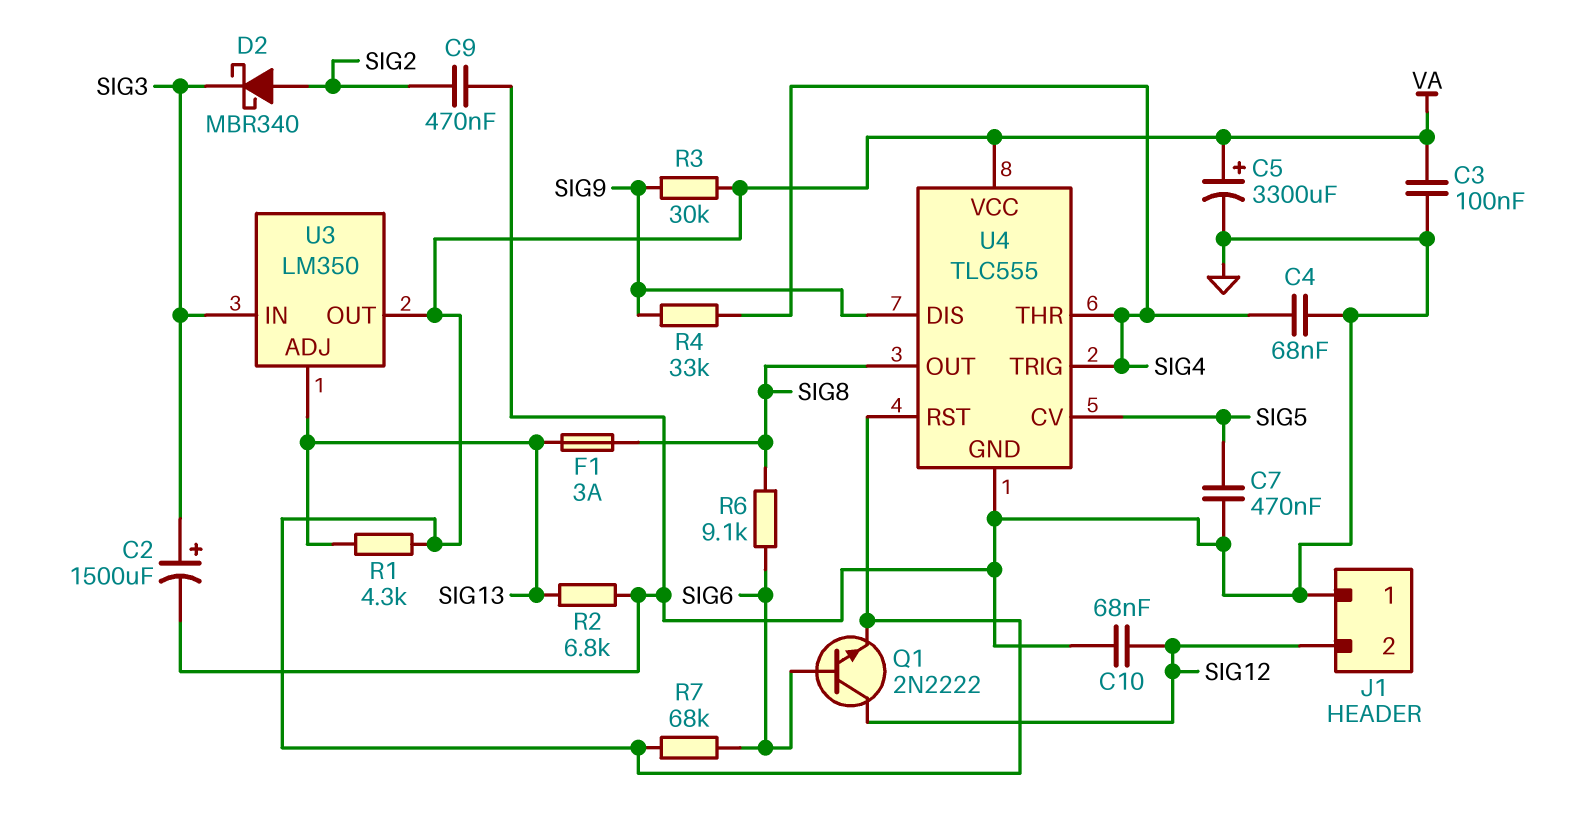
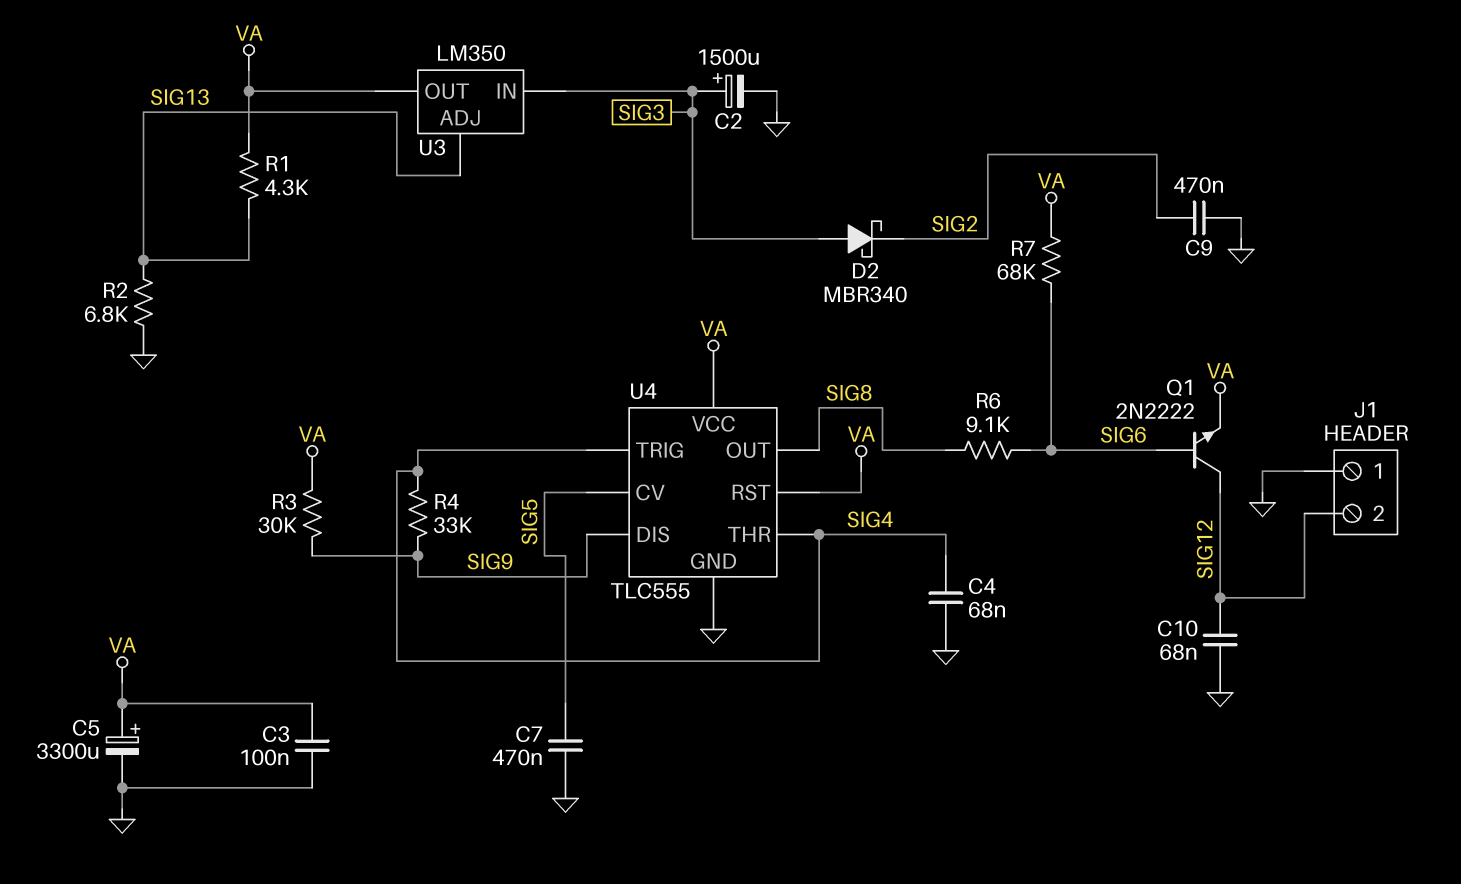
D2: schottky MBR340 (A SIG2, K SIG3) -> schottky MBR340 (A SIG3, K SIG2)
F1: 3A (SIG8, SIG13) -> none

